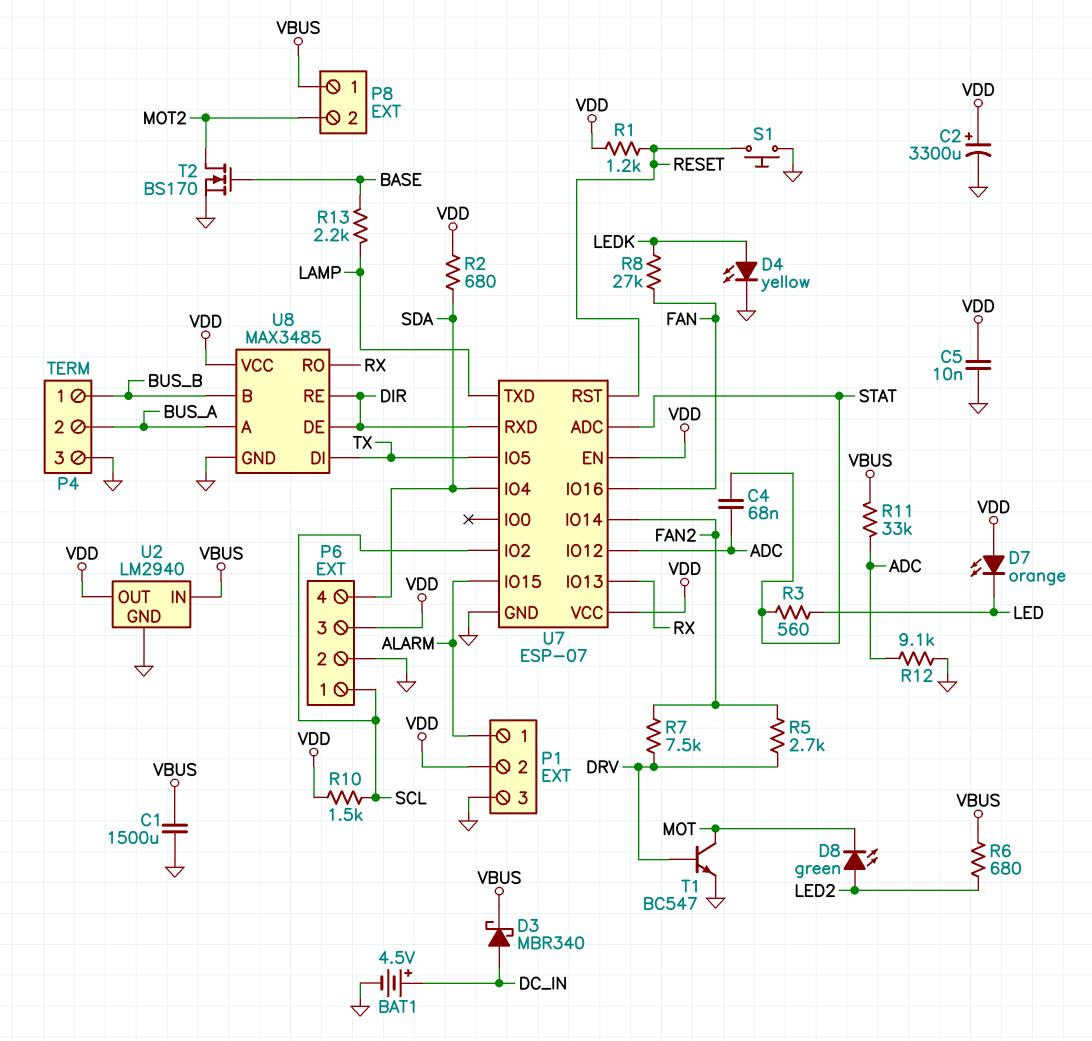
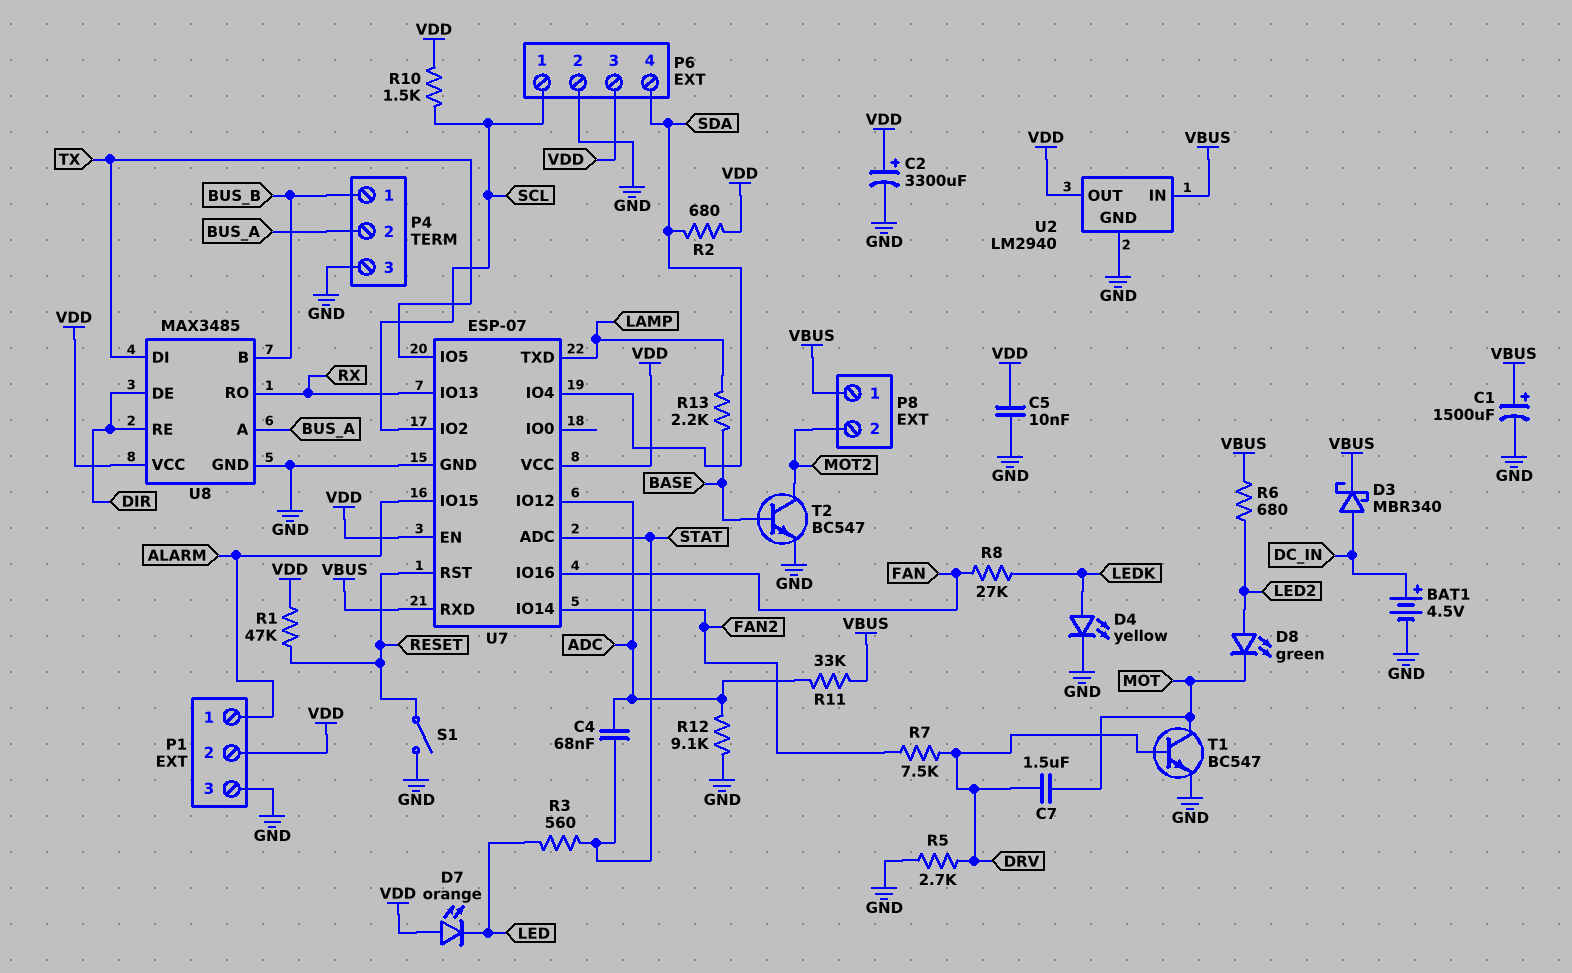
C1: 1500uF (GND, VBUS) -> 1500uF (plus VBUS, minus GND)
C7: none -> 1.5uF (DRV, MOT)
R1: 1.2k (RESET, VDD) -> 47k (RESET, VDD)
R5: 2.7k (DRV, FAN2) -> 2.7k (DRV, GND)
S1: button (GND, RESET) -> switch (GND, RESET)
T2: NMOS BS170 (G BASE, D MOT2, S GND) -> NPN BC547 (B BASE, C MOT2, E GND)
U7 pin RXD: DIR -> VBUS

